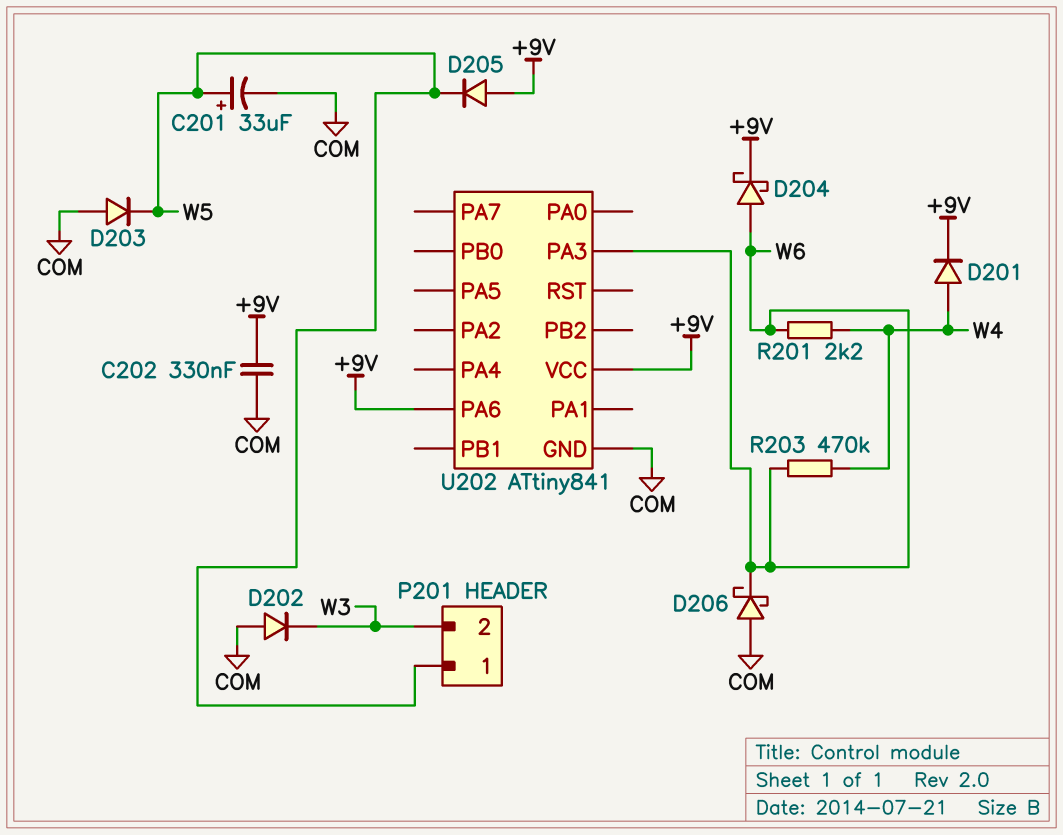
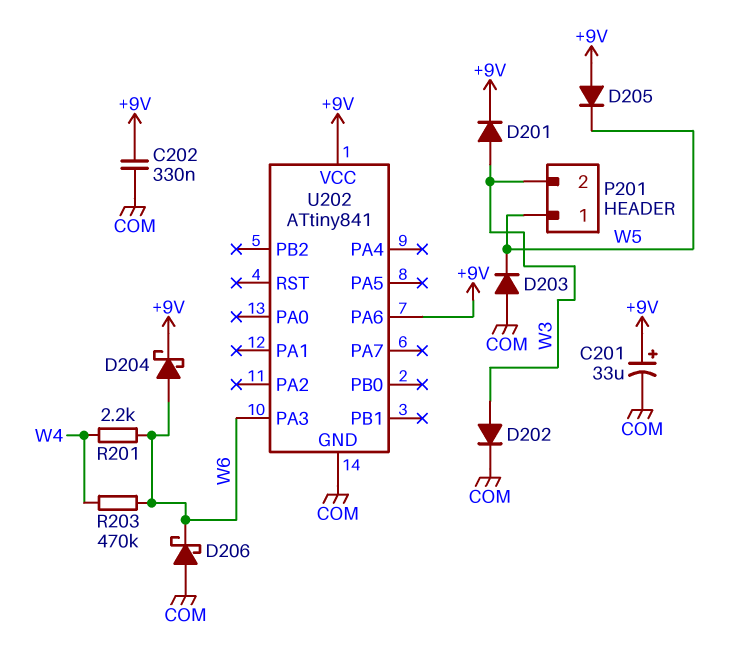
C201: 33uF (plus W5, minus COM) -> 33uF (plus +9V, minus COM)
D201: diode (A W4, K +9V) -> diode (A W3, K +9V)
D202: diode (A COM, K W3) -> diode (A W3, K COM)

